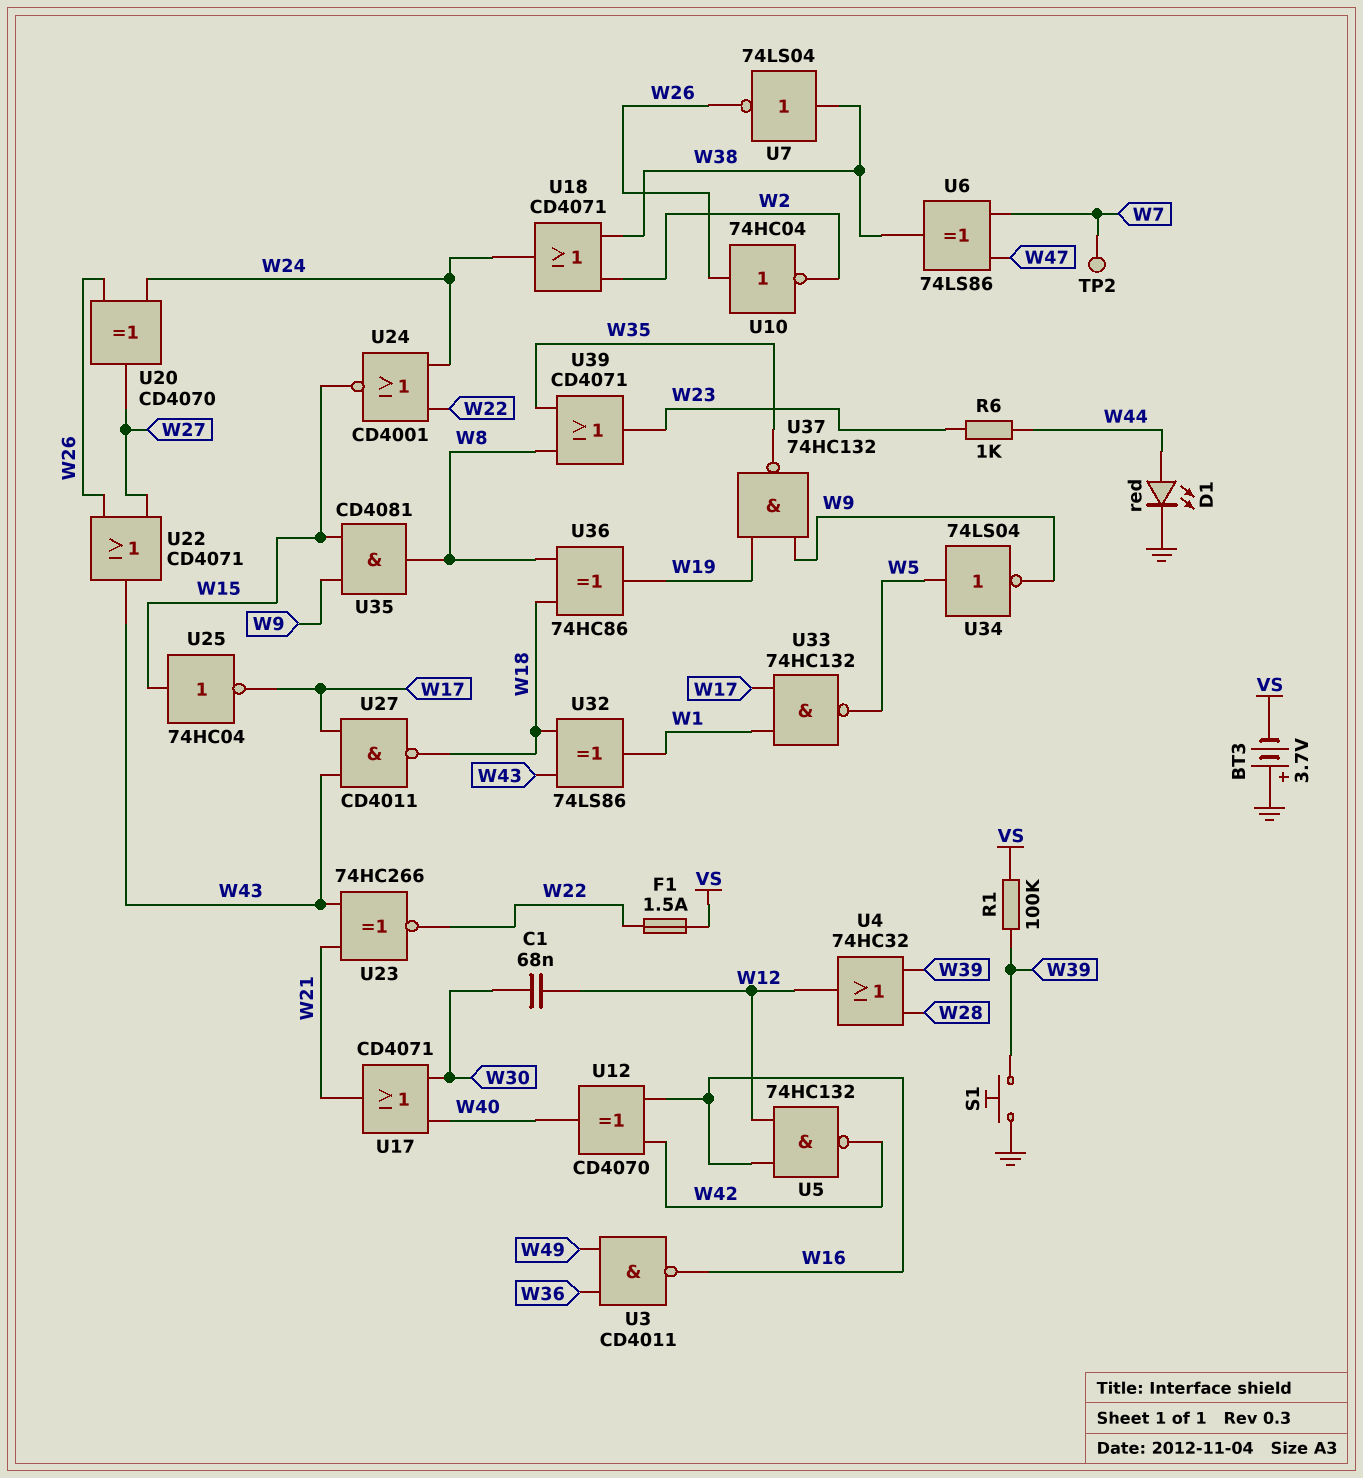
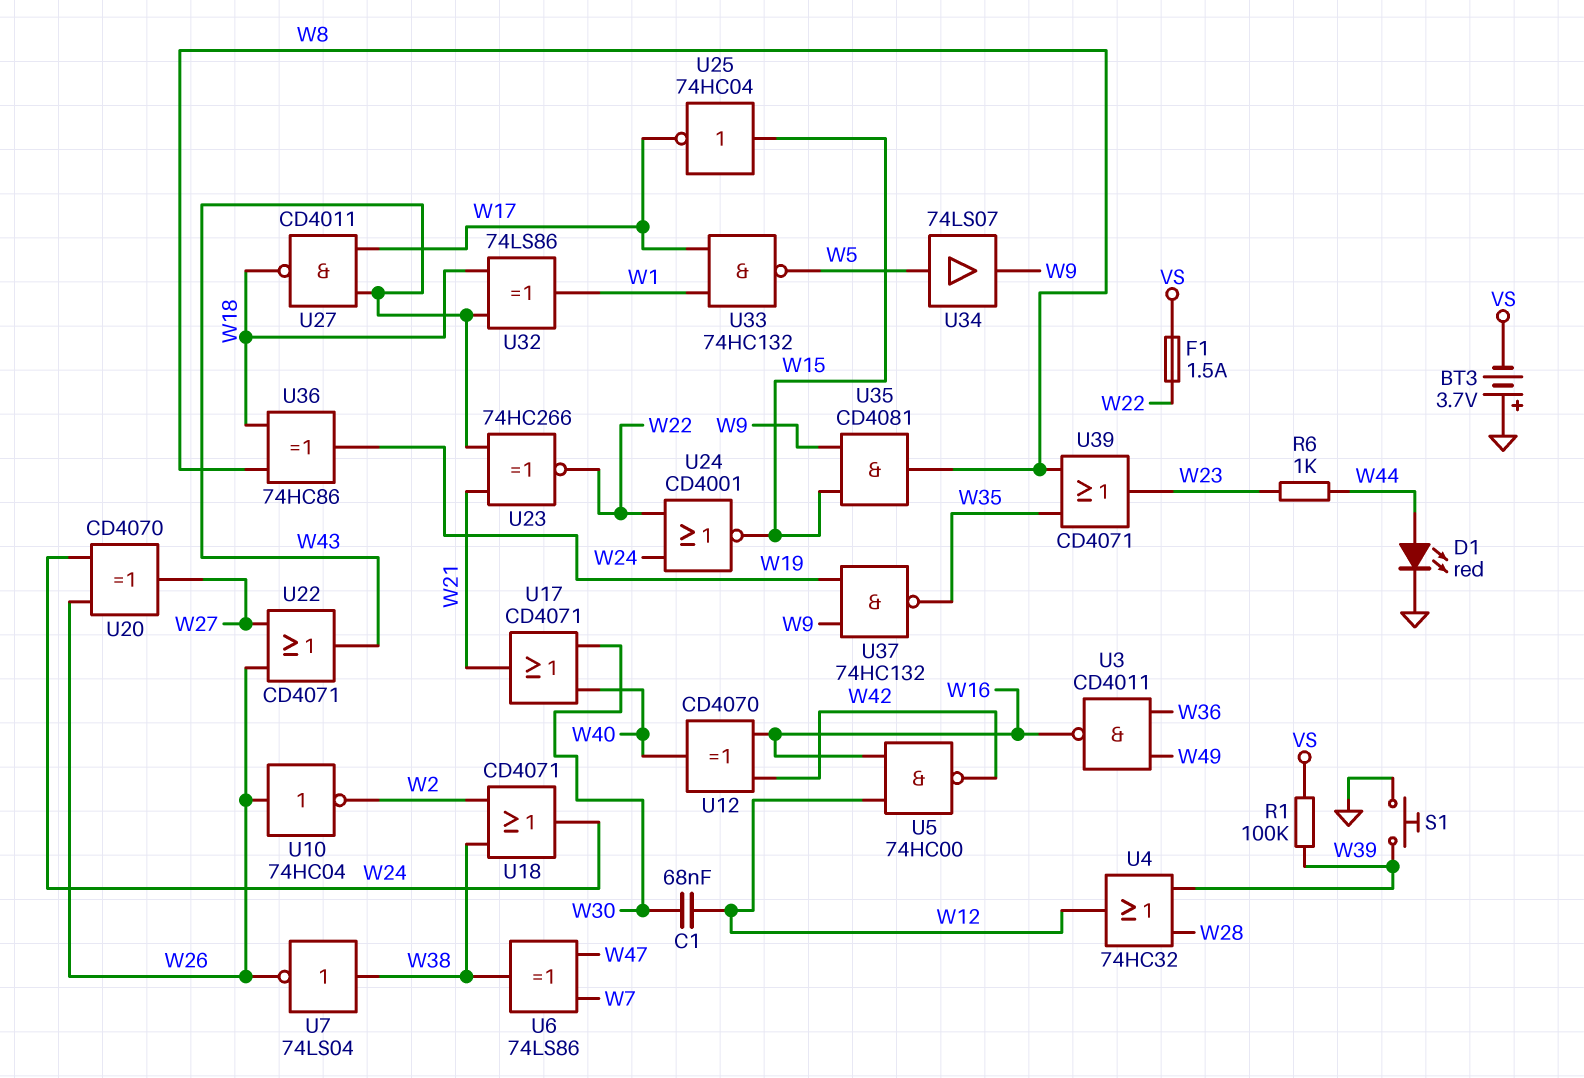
TP2: test point (W7) -> none
U5: NAND 74HC132 (in W12, in W16, out W42) -> NAND 74HC00 (in W12, in W16, out W42)
U34: NOT 74LS04 (in W5, out W9) -> buffer 74LS07 (in W5, out W9)

